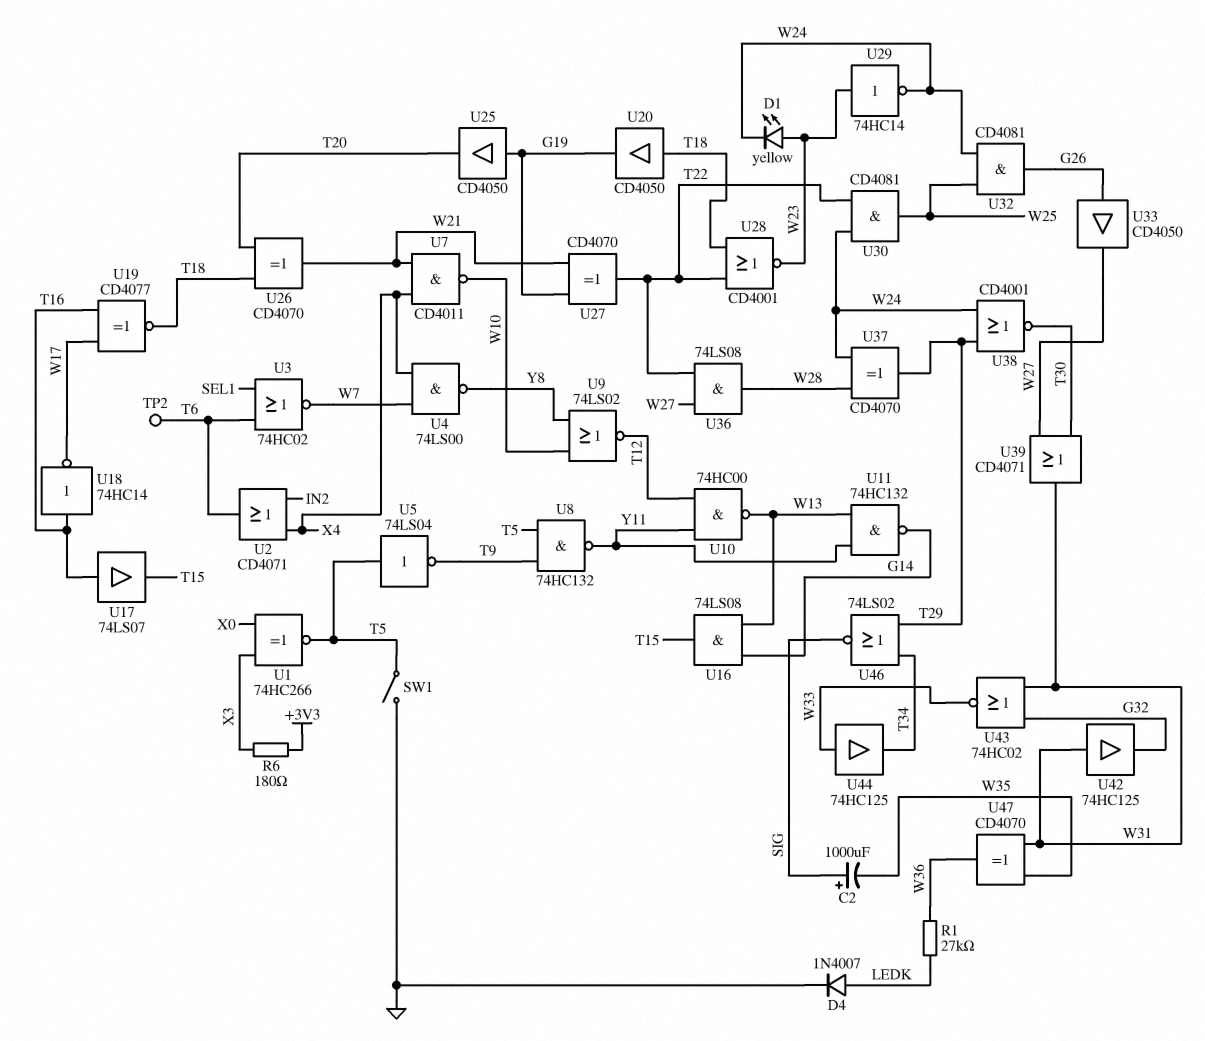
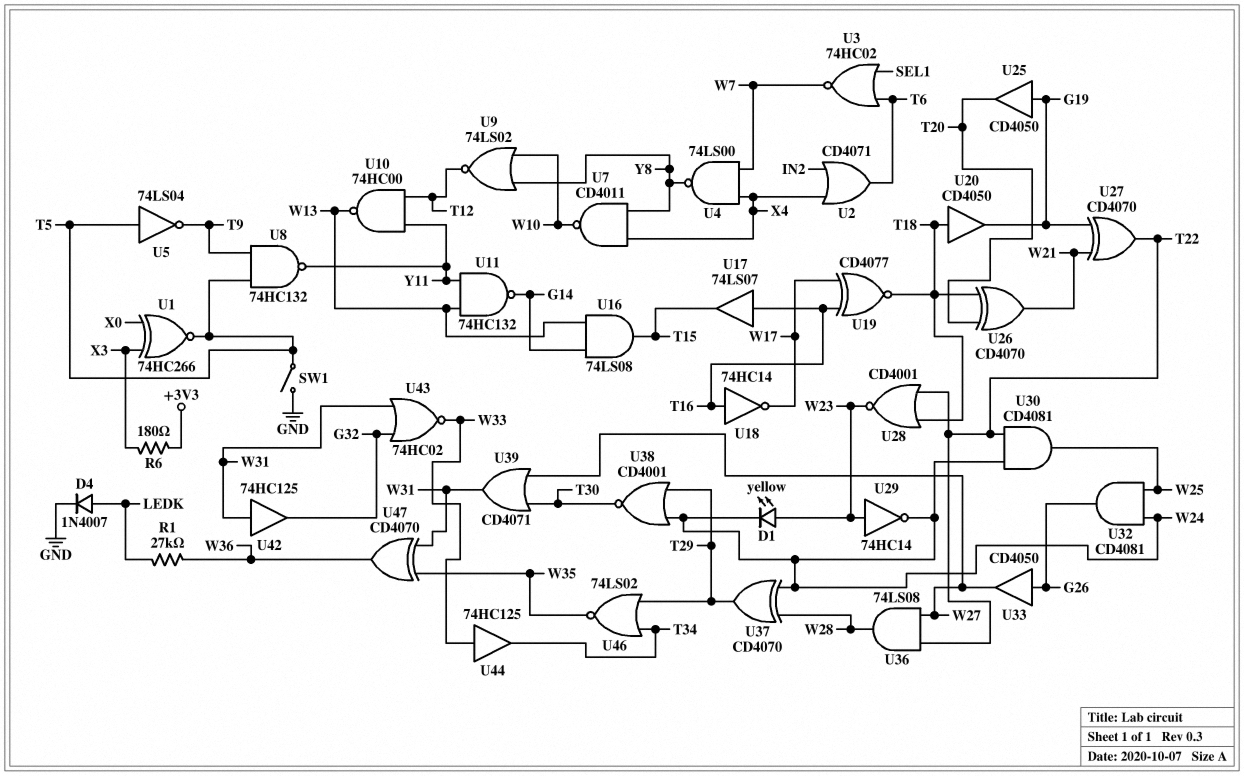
C2: 1000uF (plus SIG, minus W35) -> none
TP2: test point (T6) -> none
U7: NAND CD4011 (in W21, in X4, out W10) -> NAND CD4011 (in X4, in Y8, out W10)
U46: NOR 74LS02 (in T29, in T34, out SIG) -> NOR 74LS02 (in T29, in T34, out W35)

